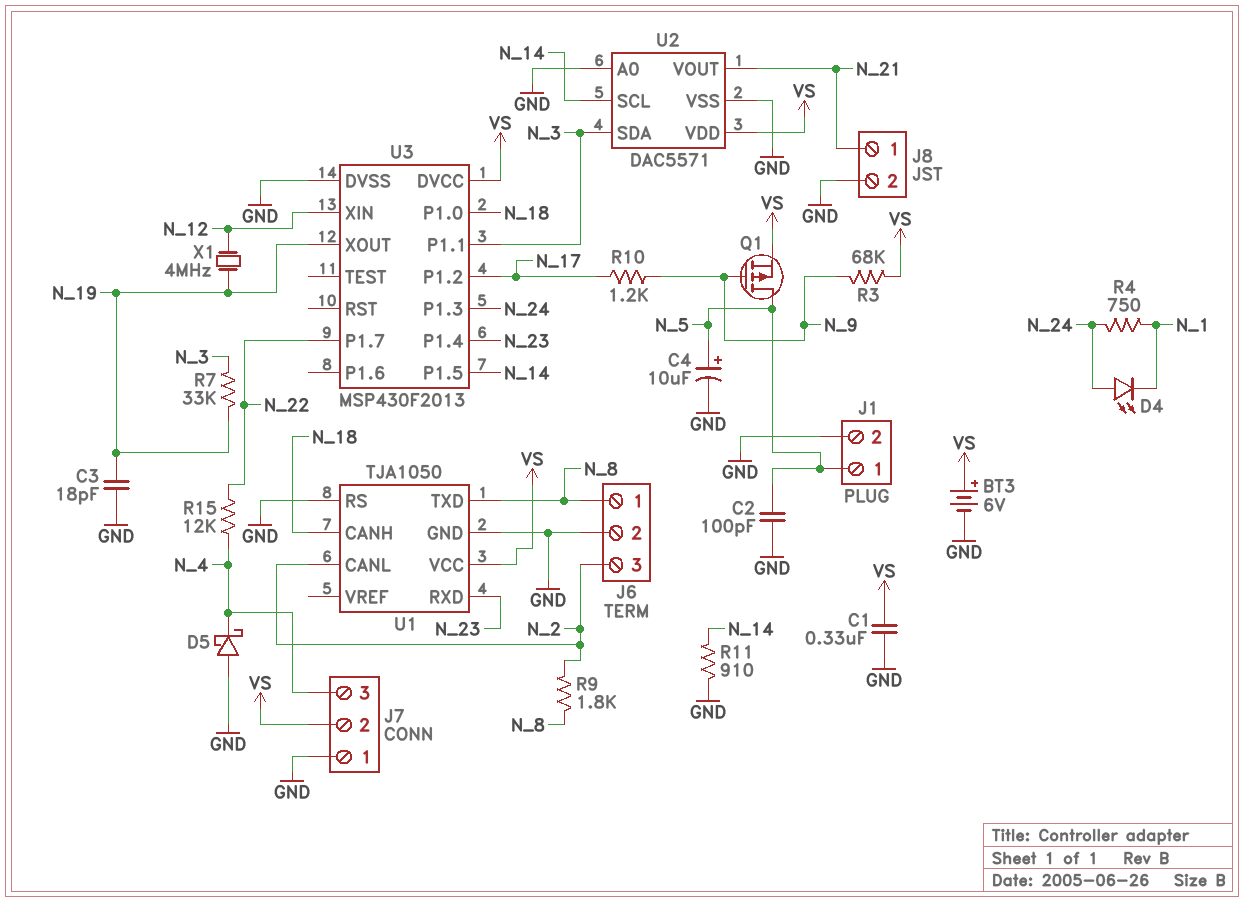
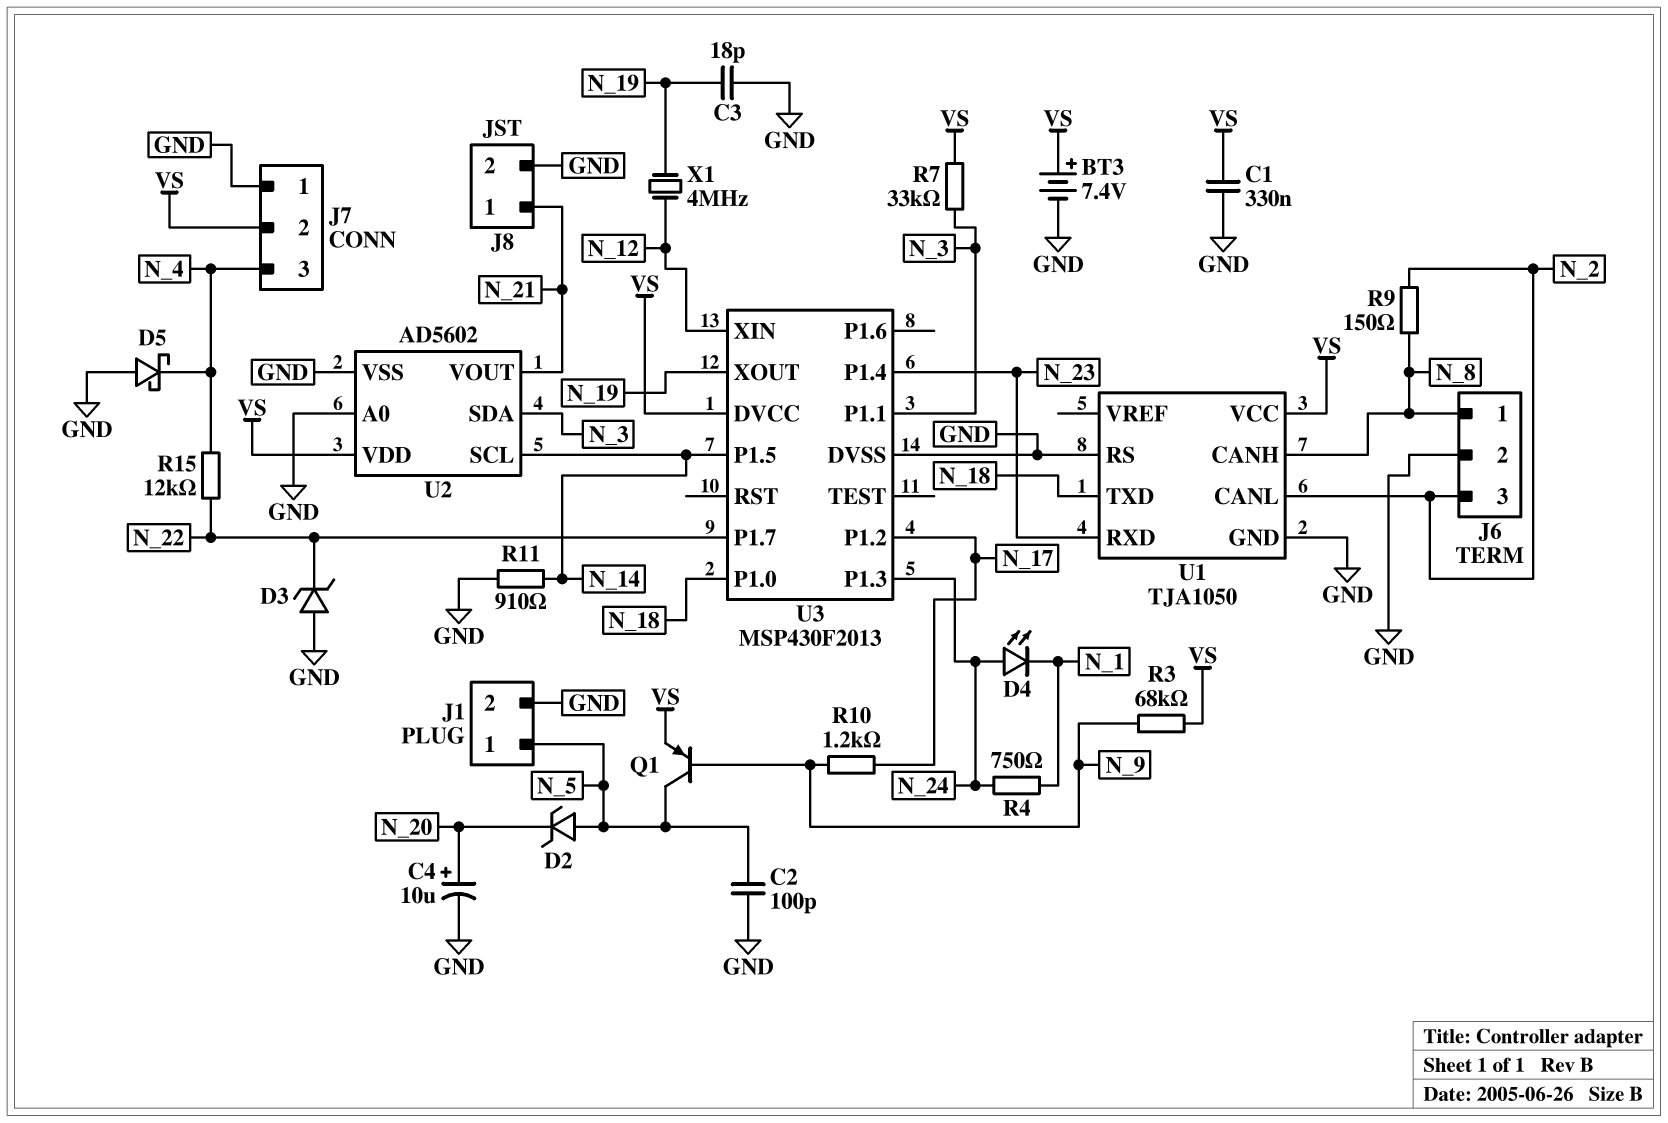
BT3: 6V (plus VS, minus GND) -> 7.4V (plus VS, minus GND)
C4: 10uF (plus N_5, minus GND) -> 10uF (plus N_20, minus GND)
D2: none -> zener (A N_5, K N_20)
D3: none -> zener (A GND, K N_22)
Q1: PMOS (G N_9, D N_5, S VS) -> PNP (B N_9, C N_5, E VS)
R7: 33k (N_3, N_19) -> 33k (N_3, VS)
R9: 1.8k (N_2, N_8) -> 150 (N_2, N_8)
U1 pin CANH: N_18 -> N_8
U1 pin TXD: N_8 -> N_18
U2: DAC5571 -> AD5602

